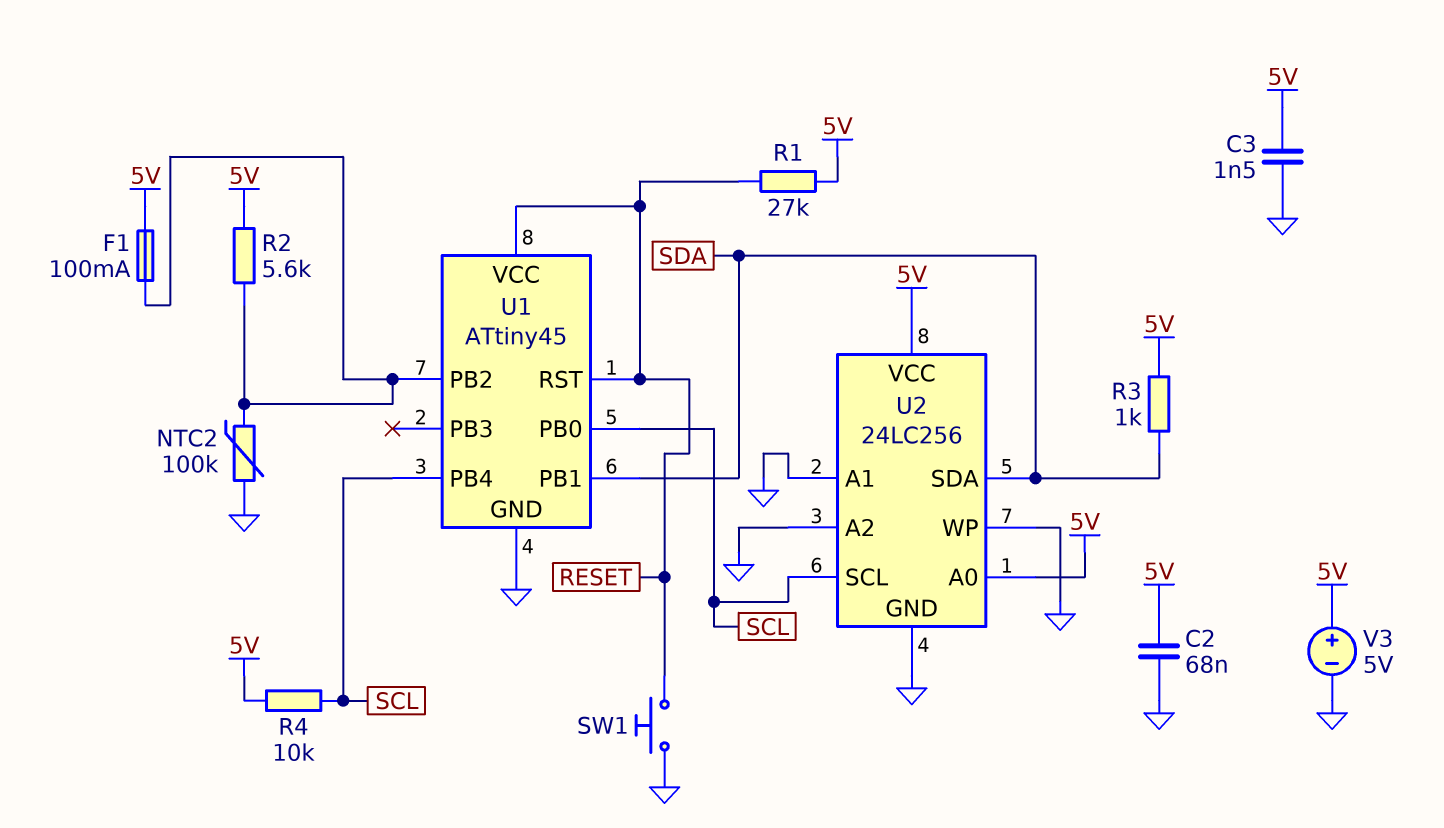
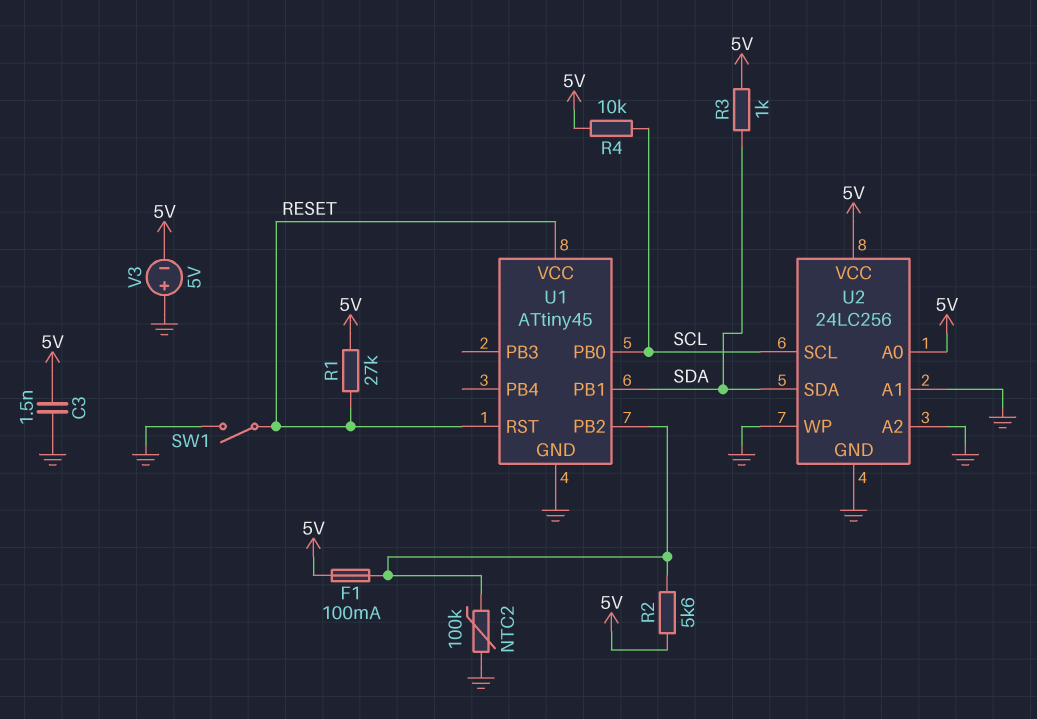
C2: 68nF (5V, GND) -> none
SW1: button (GND, RESET) -> switch (GND, RESET)
U1 pin PB4: SCL -> none
V3: 5V (plus 5V, minus GND) -> 5V (plus GND, minus 5V)

